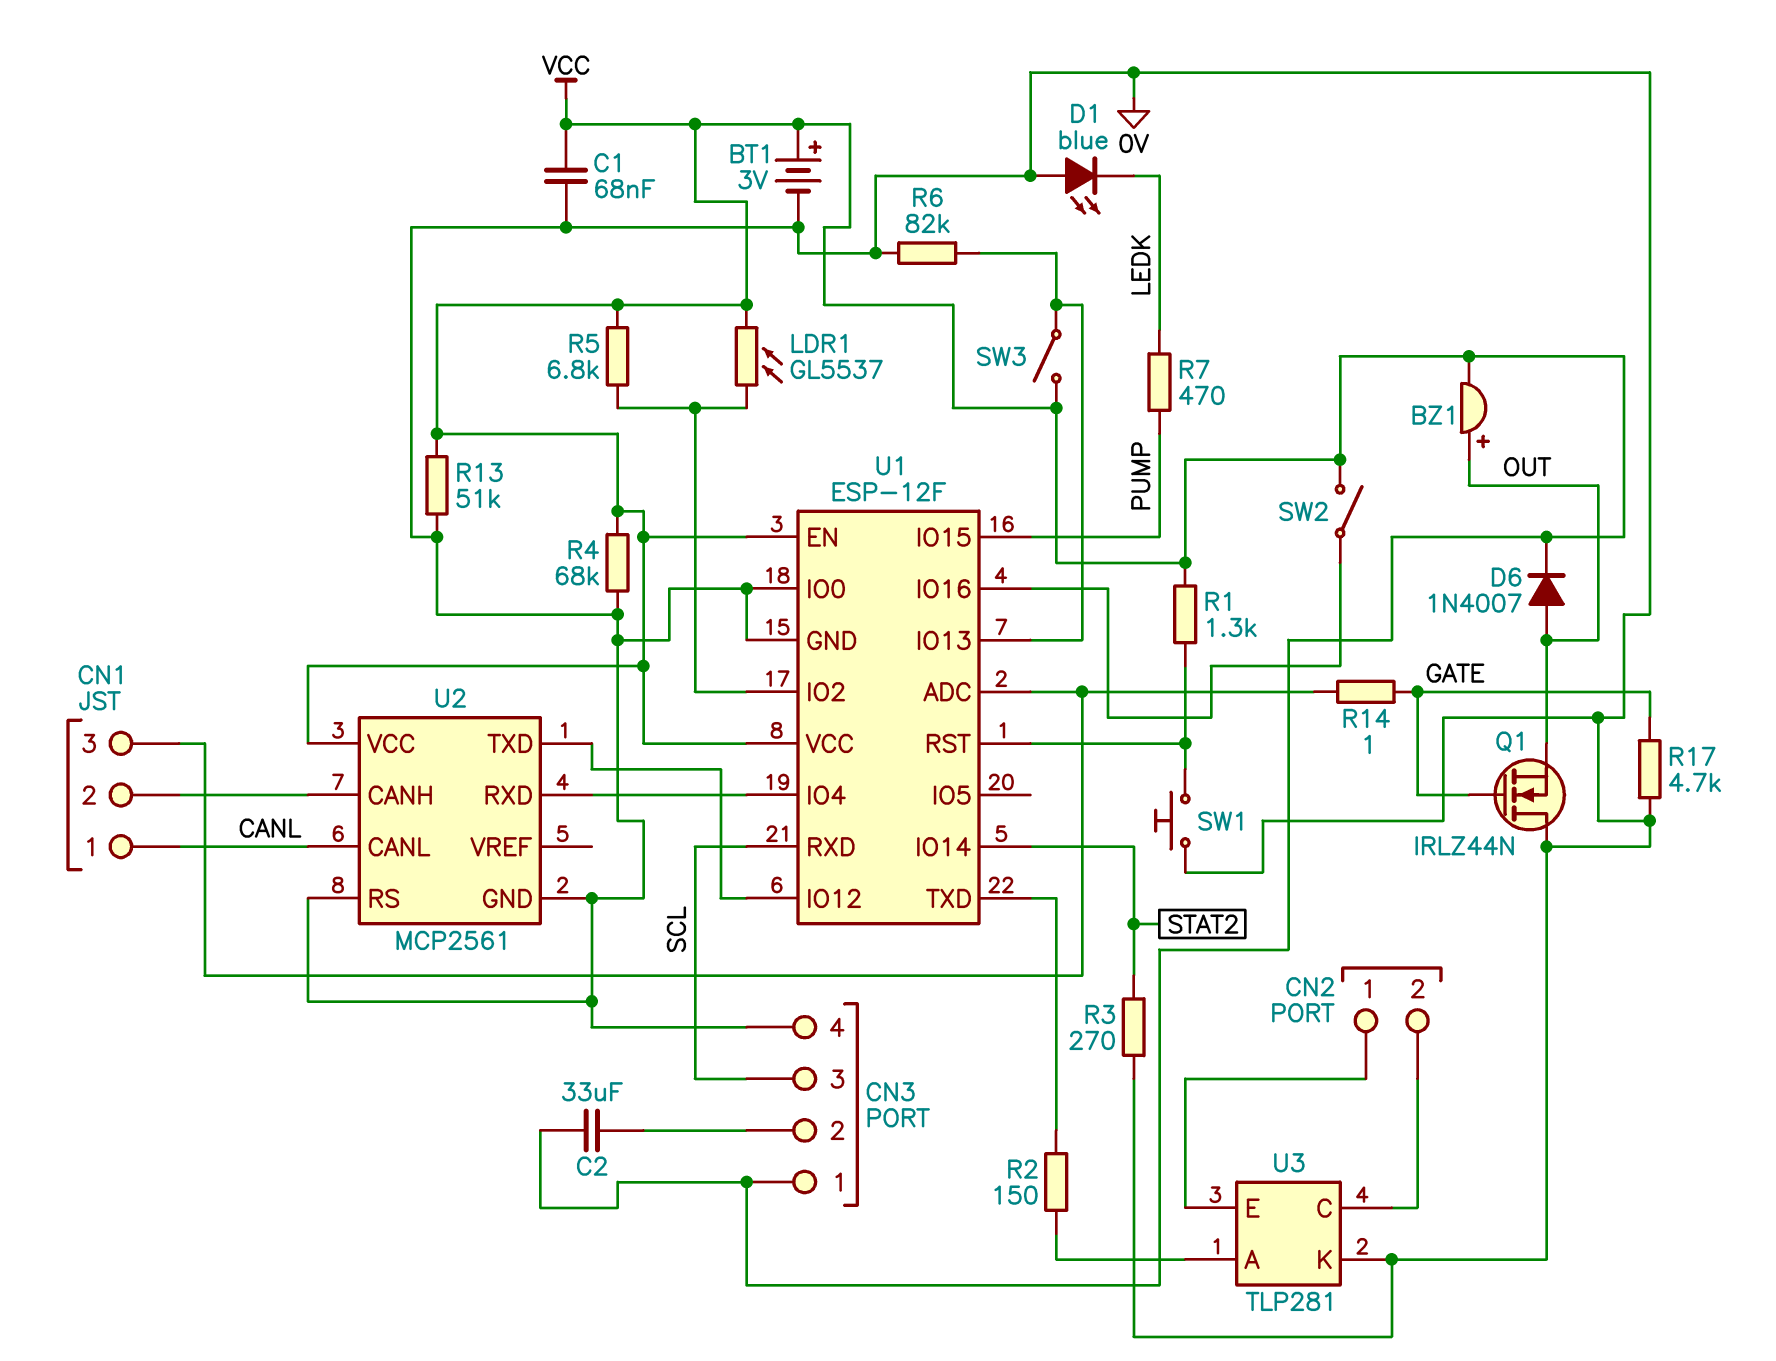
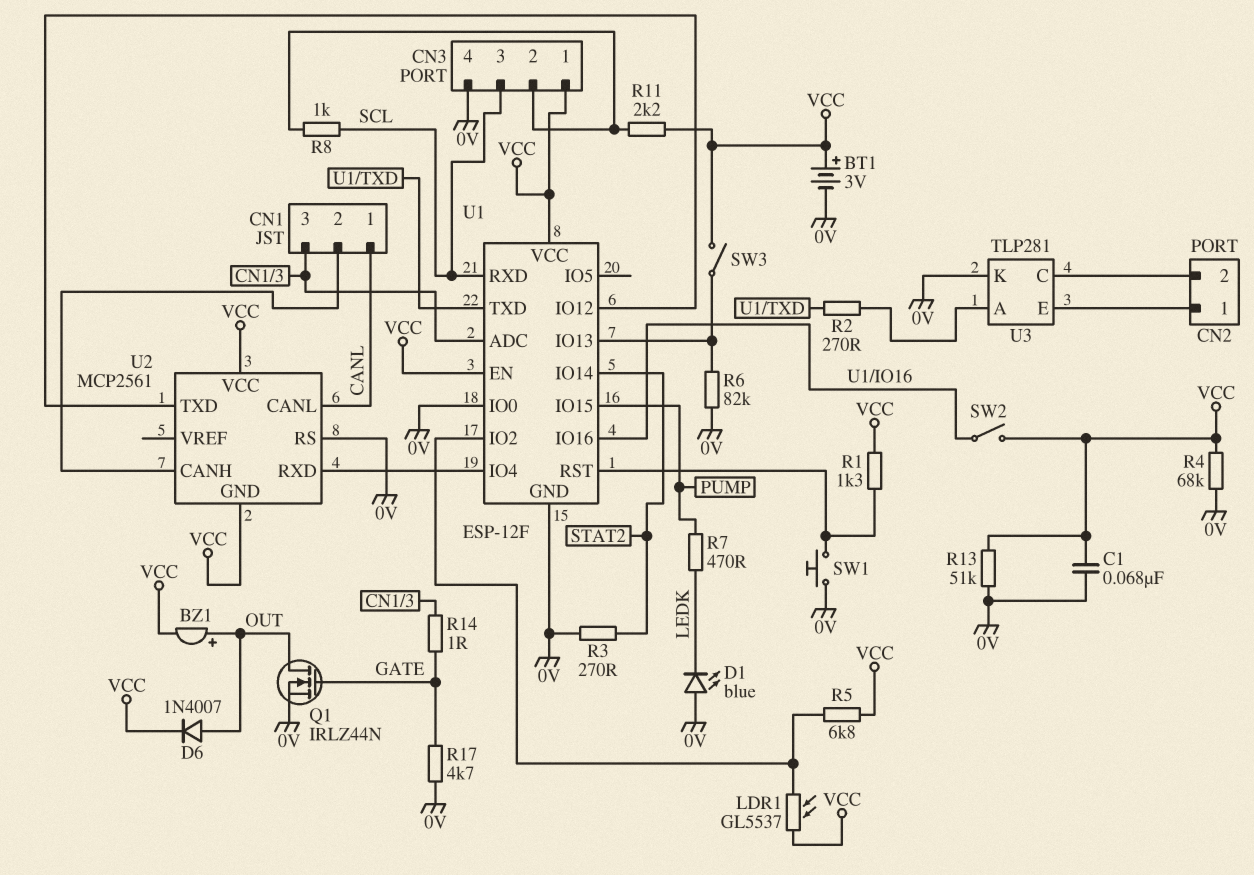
C2: 33uF (CN3/2, VCC) -> none
Q1: NMOS IRLZ44N (G GATE, D 0V, S OUT) -> NMOS IRLZ44N (G GATE, D OUT, S 0V)
R2: 150 (U1/TXD, U3/A) -> 270 (U1/TXD, U3/A)
R8: none -> 1k (CN3/2, SCL)
R11: none -> 2.2k (CN3/2, VCC)
U2 pin GND: 0V -> VCC

